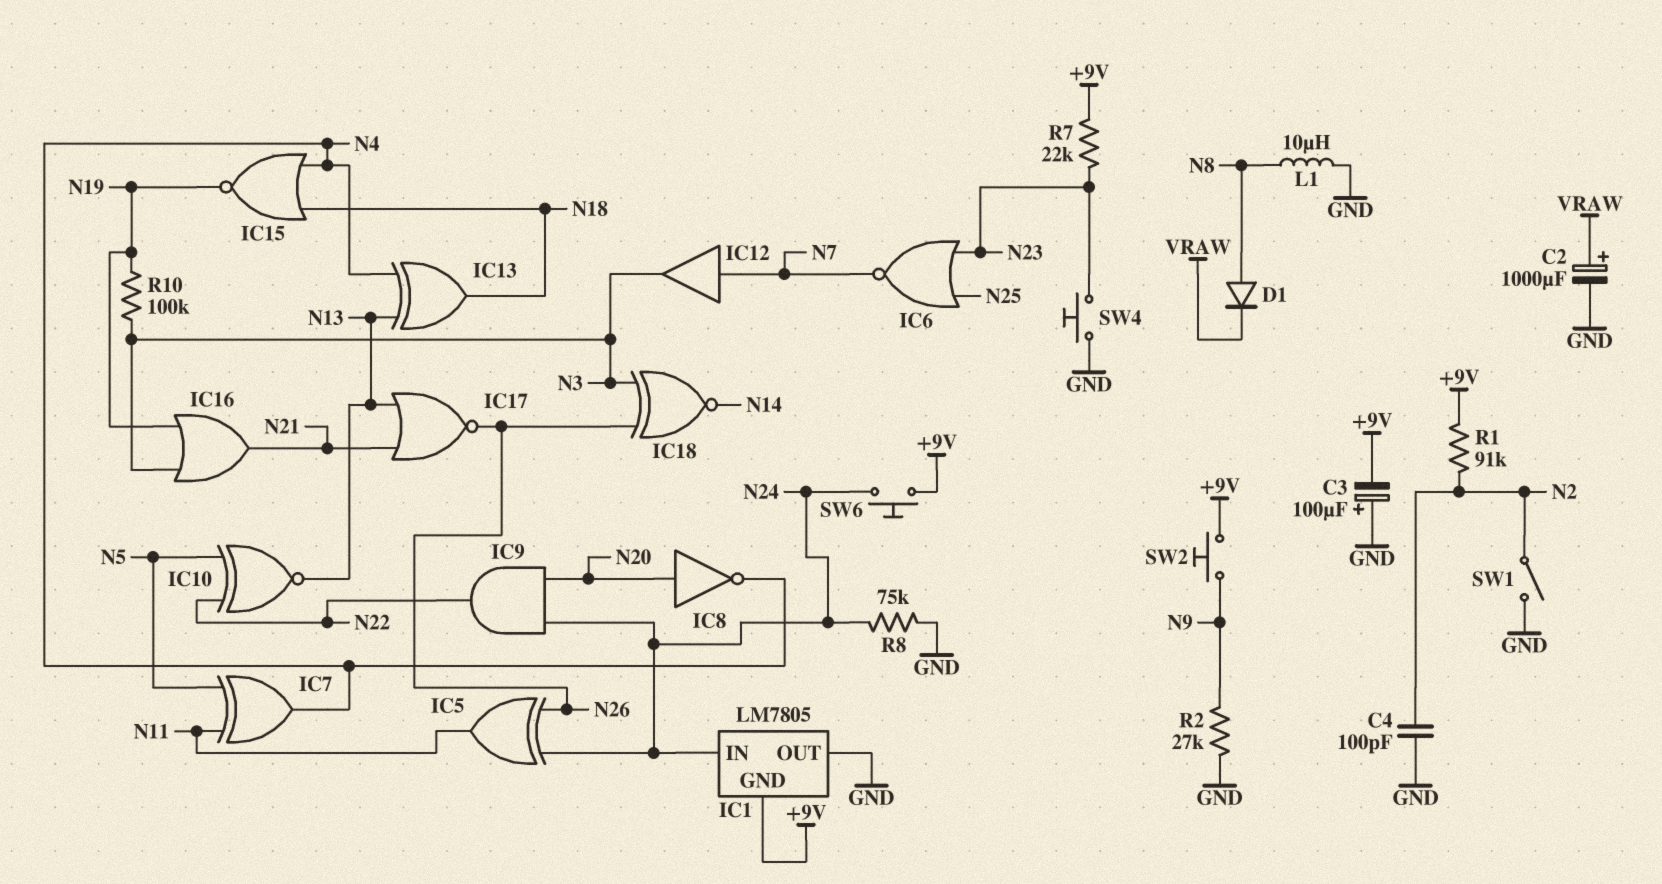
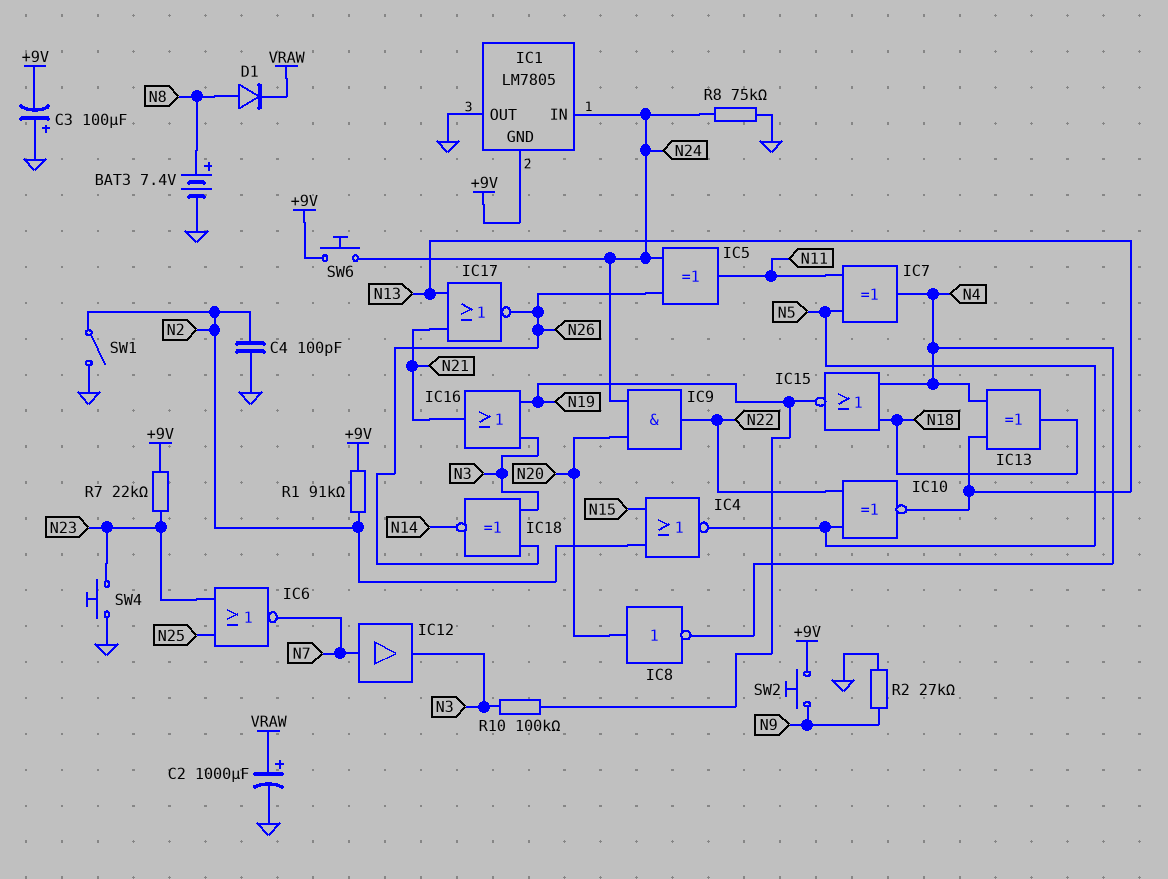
BAT3: none -> 7.4V (plus N8, minus GND)
IC4: none -> NOR (in N2, in N15, out N5)
L1: 10uH (GND, N8) -> none

